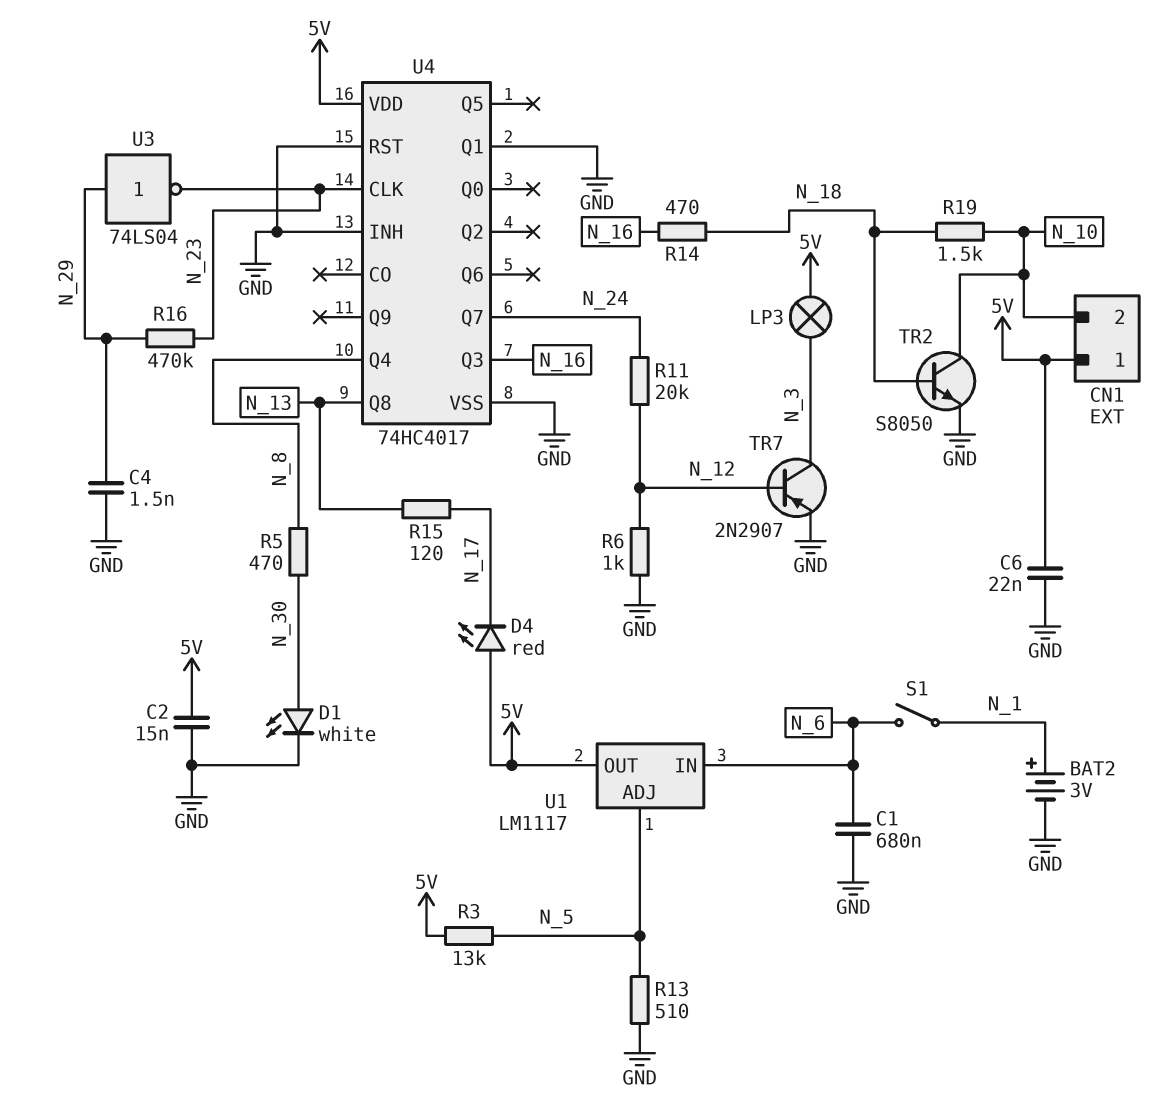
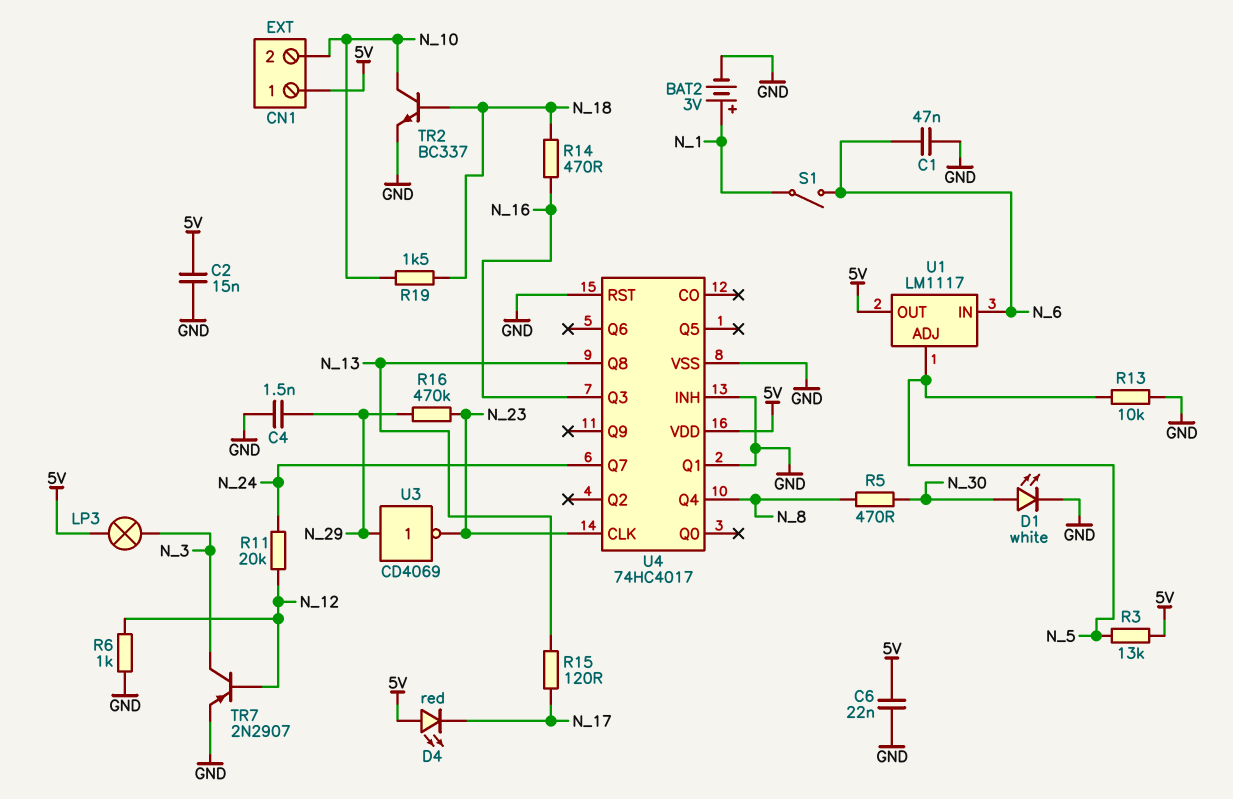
C1: 680nF (GND, N_6) -> 47nF (GND, N_6)
R13: 510 (GND, N_5) -> 10k (GND, N_5)
TR2: NPN S8050 (B N_18, C N_10, E GND) -> NPN BC337 (B N_18, C N_10, E GND)
U3: NOT 74LS04 (in N_29, out N_23) -> NOT CD4069 (in N_29, out N_23)

